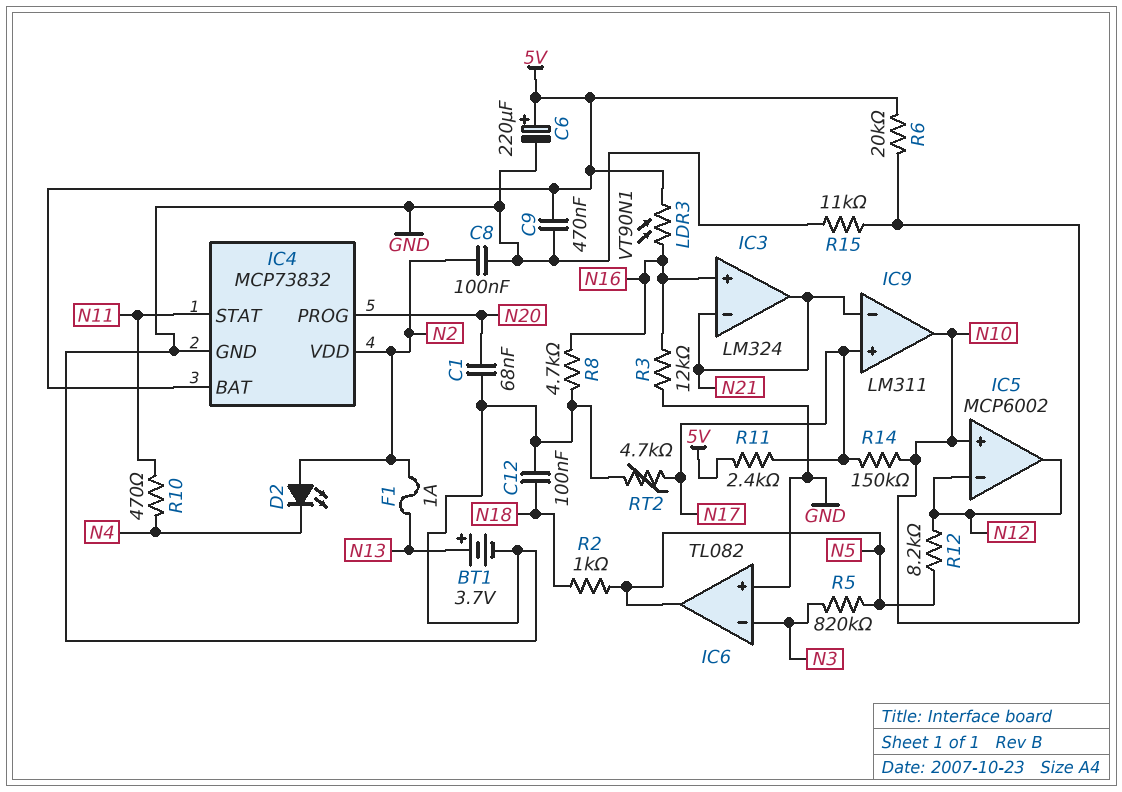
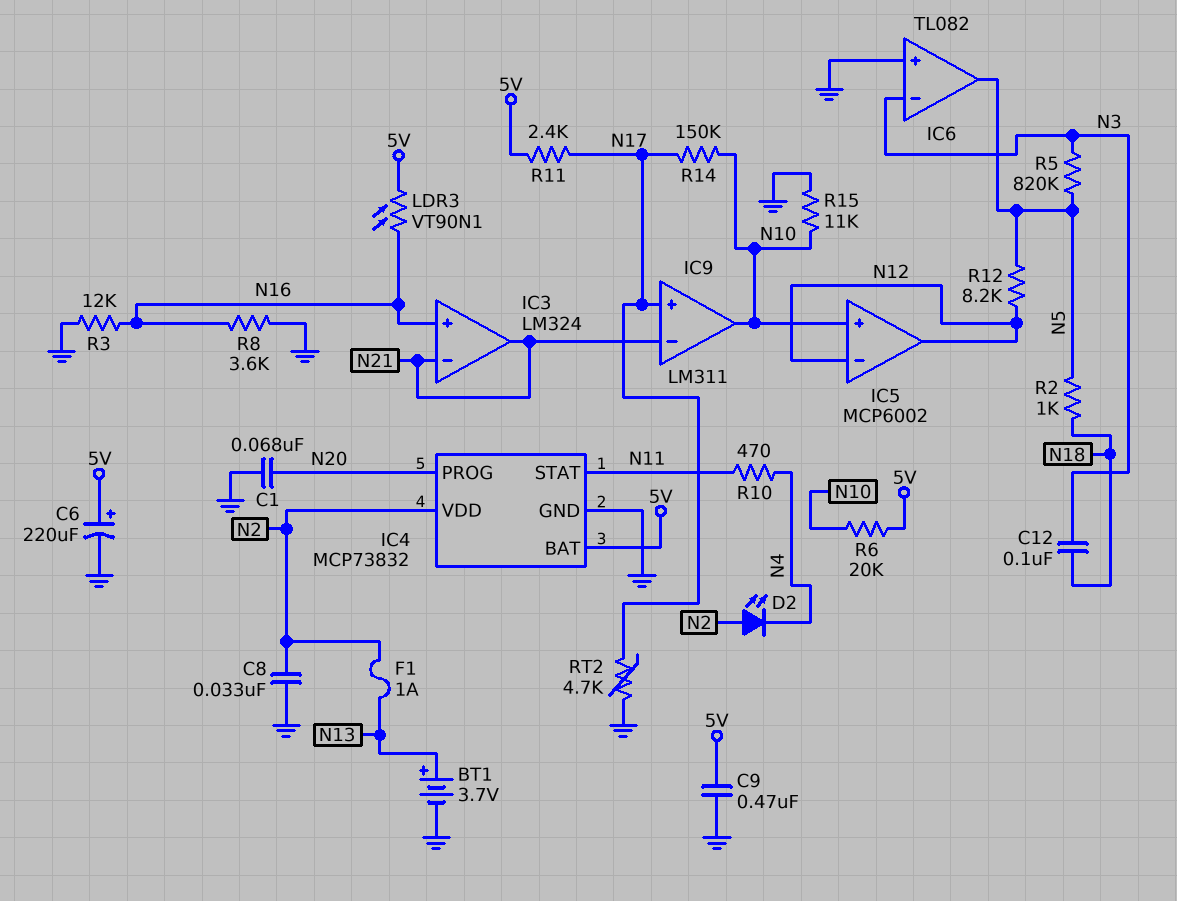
C8: 100nF (GND, N2) -> 33nF (GND, N2)
C12: 100nF (GND, N18) -> 100nF (N3, N18)
R8: 4.7k (GND, N16) -> 3.6k (GND, N16)

